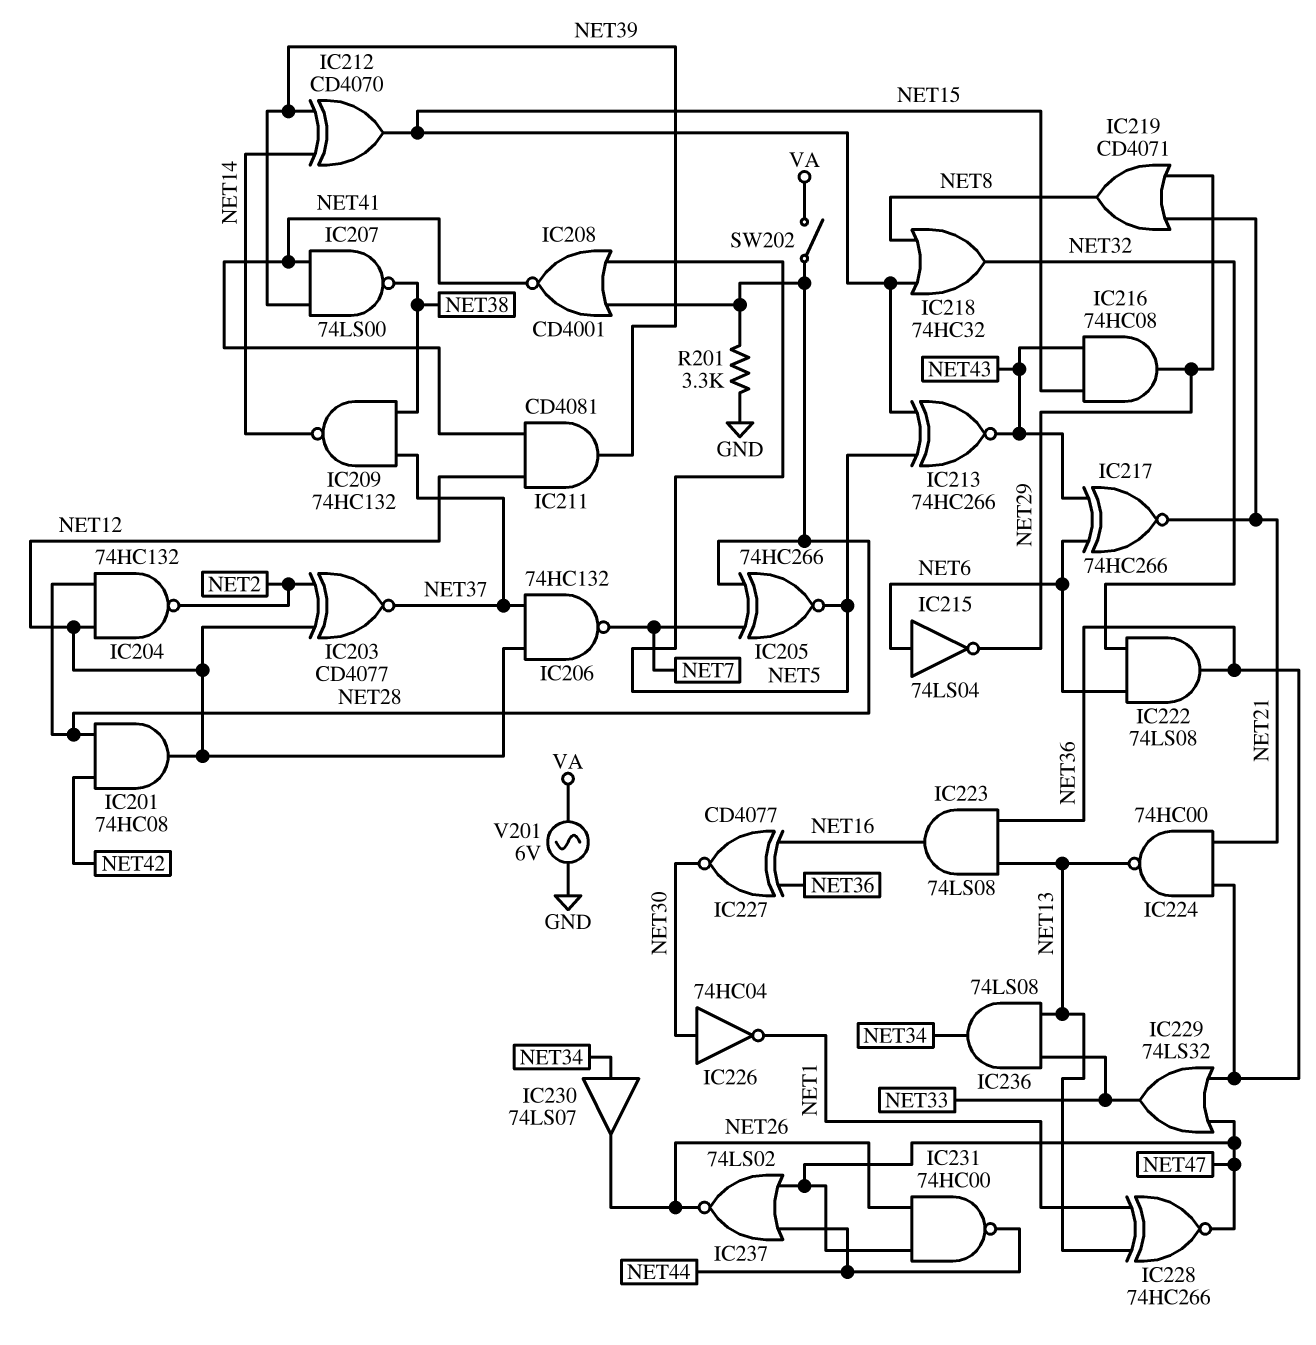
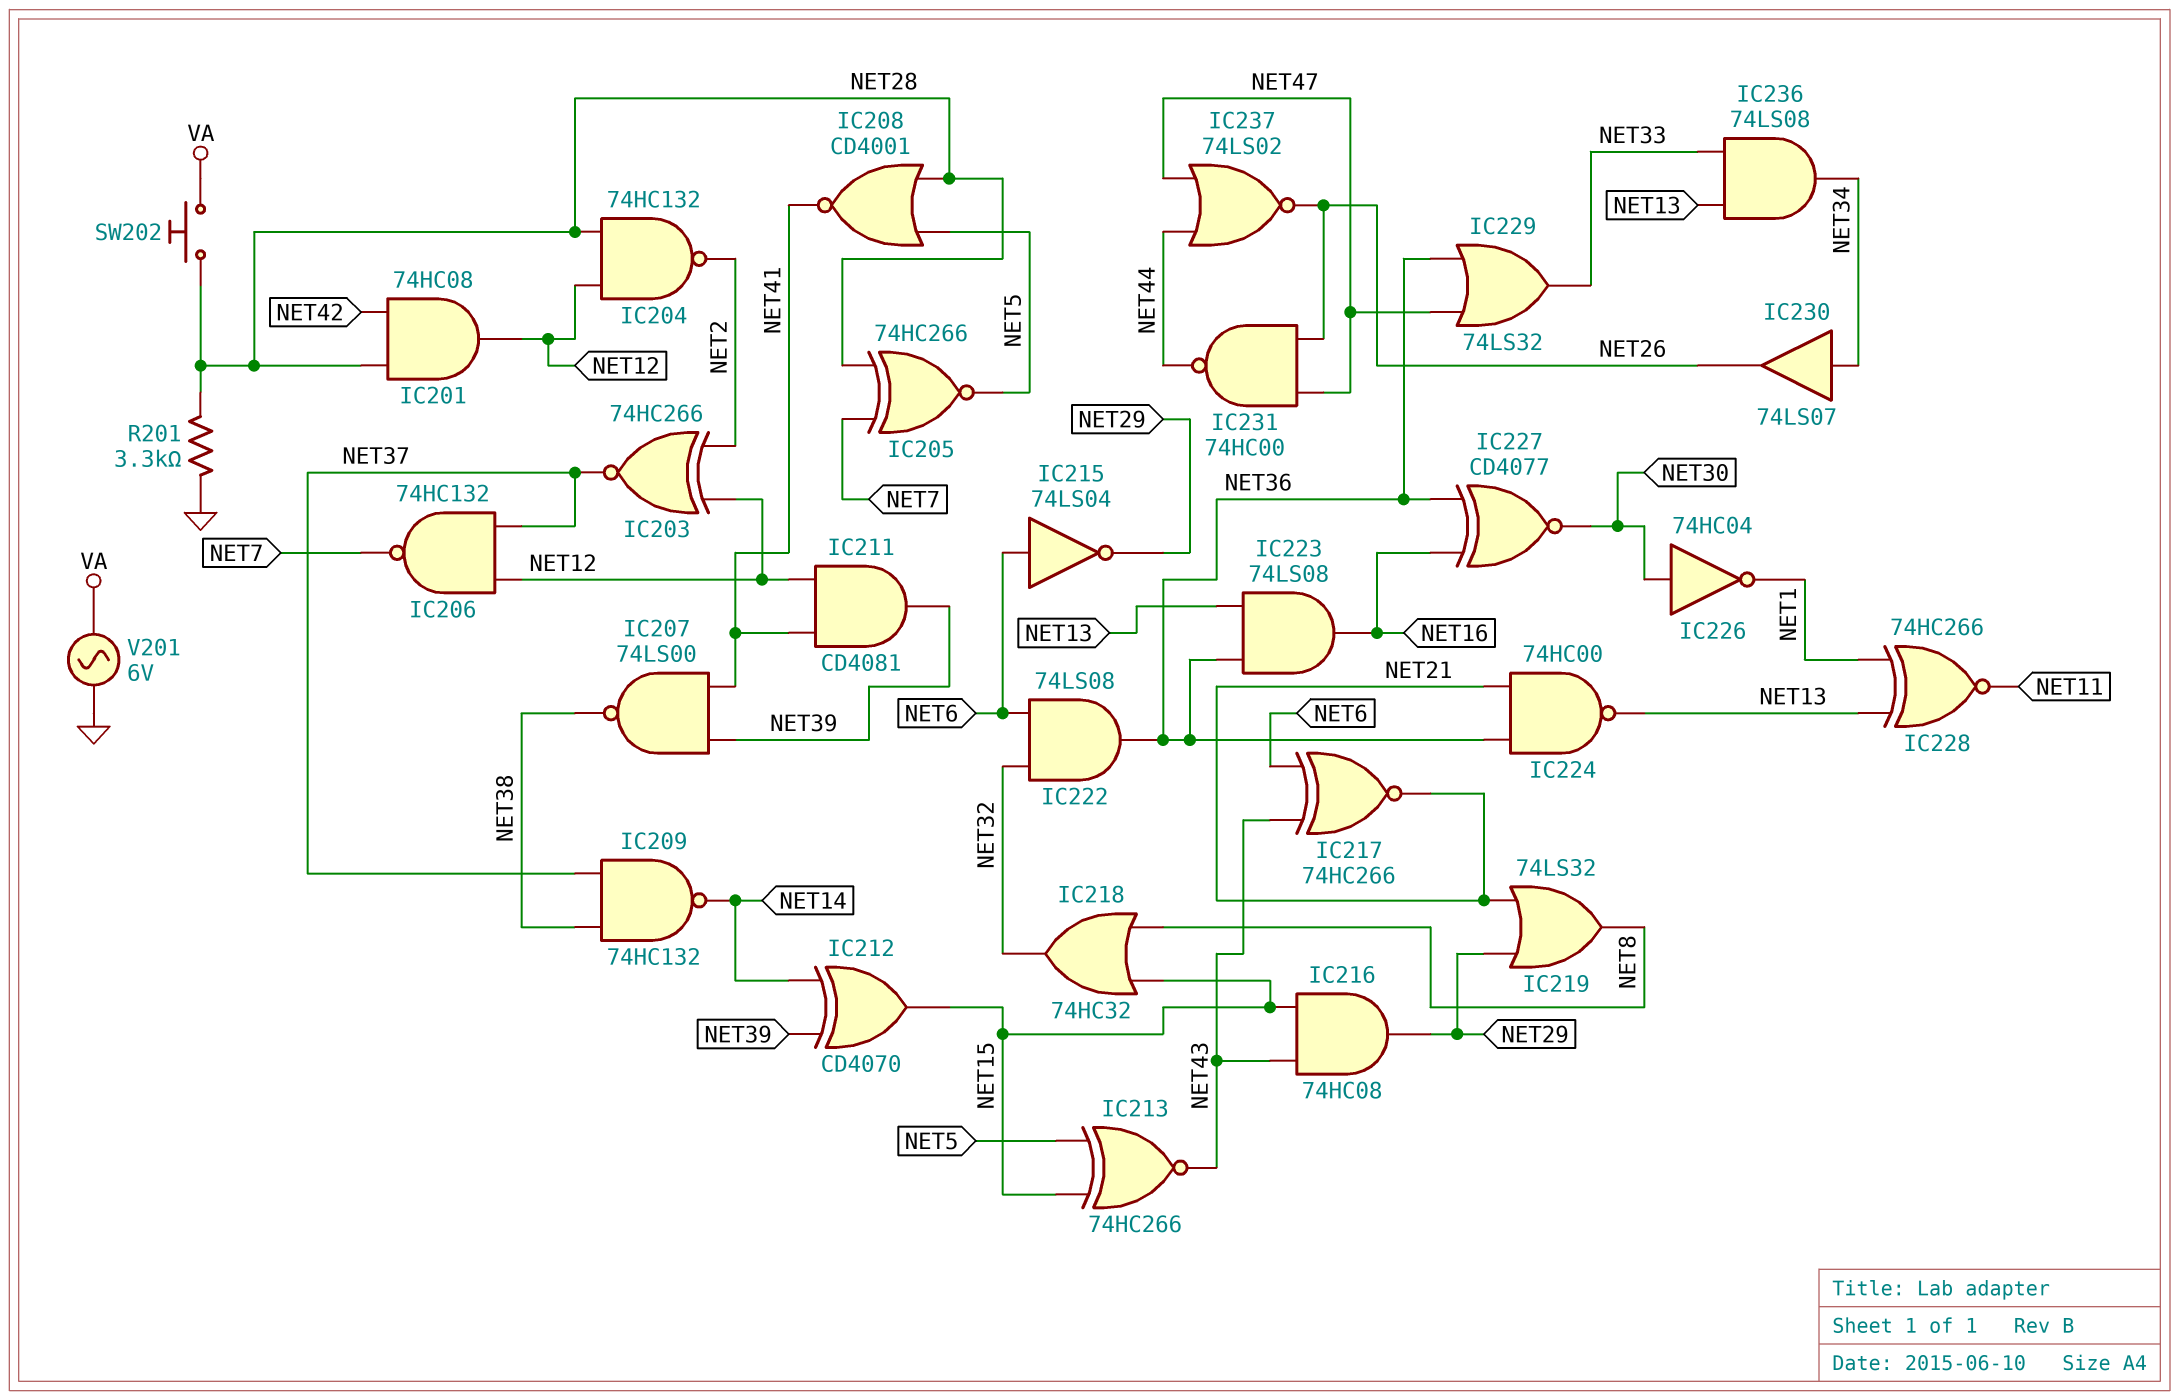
IC203: XNOR CD4077 (in NET2, in NET12, out NET37) -> XNOR 74HC266 (in NET2, in NET12, out NET37)
IC219: OR CD4071 (in NET21, in NET29, out NET8) -> OR 74LS32 (in NET21, in NET29, out NET8)
IC228: XNOR 74HC266 (in NET1, in NET13, out NET47) -> XNOR 74HC266 (in NET1, in NET13, out NET11)
SW202: switch (NET28, VA) -> button (NET28, VA)

